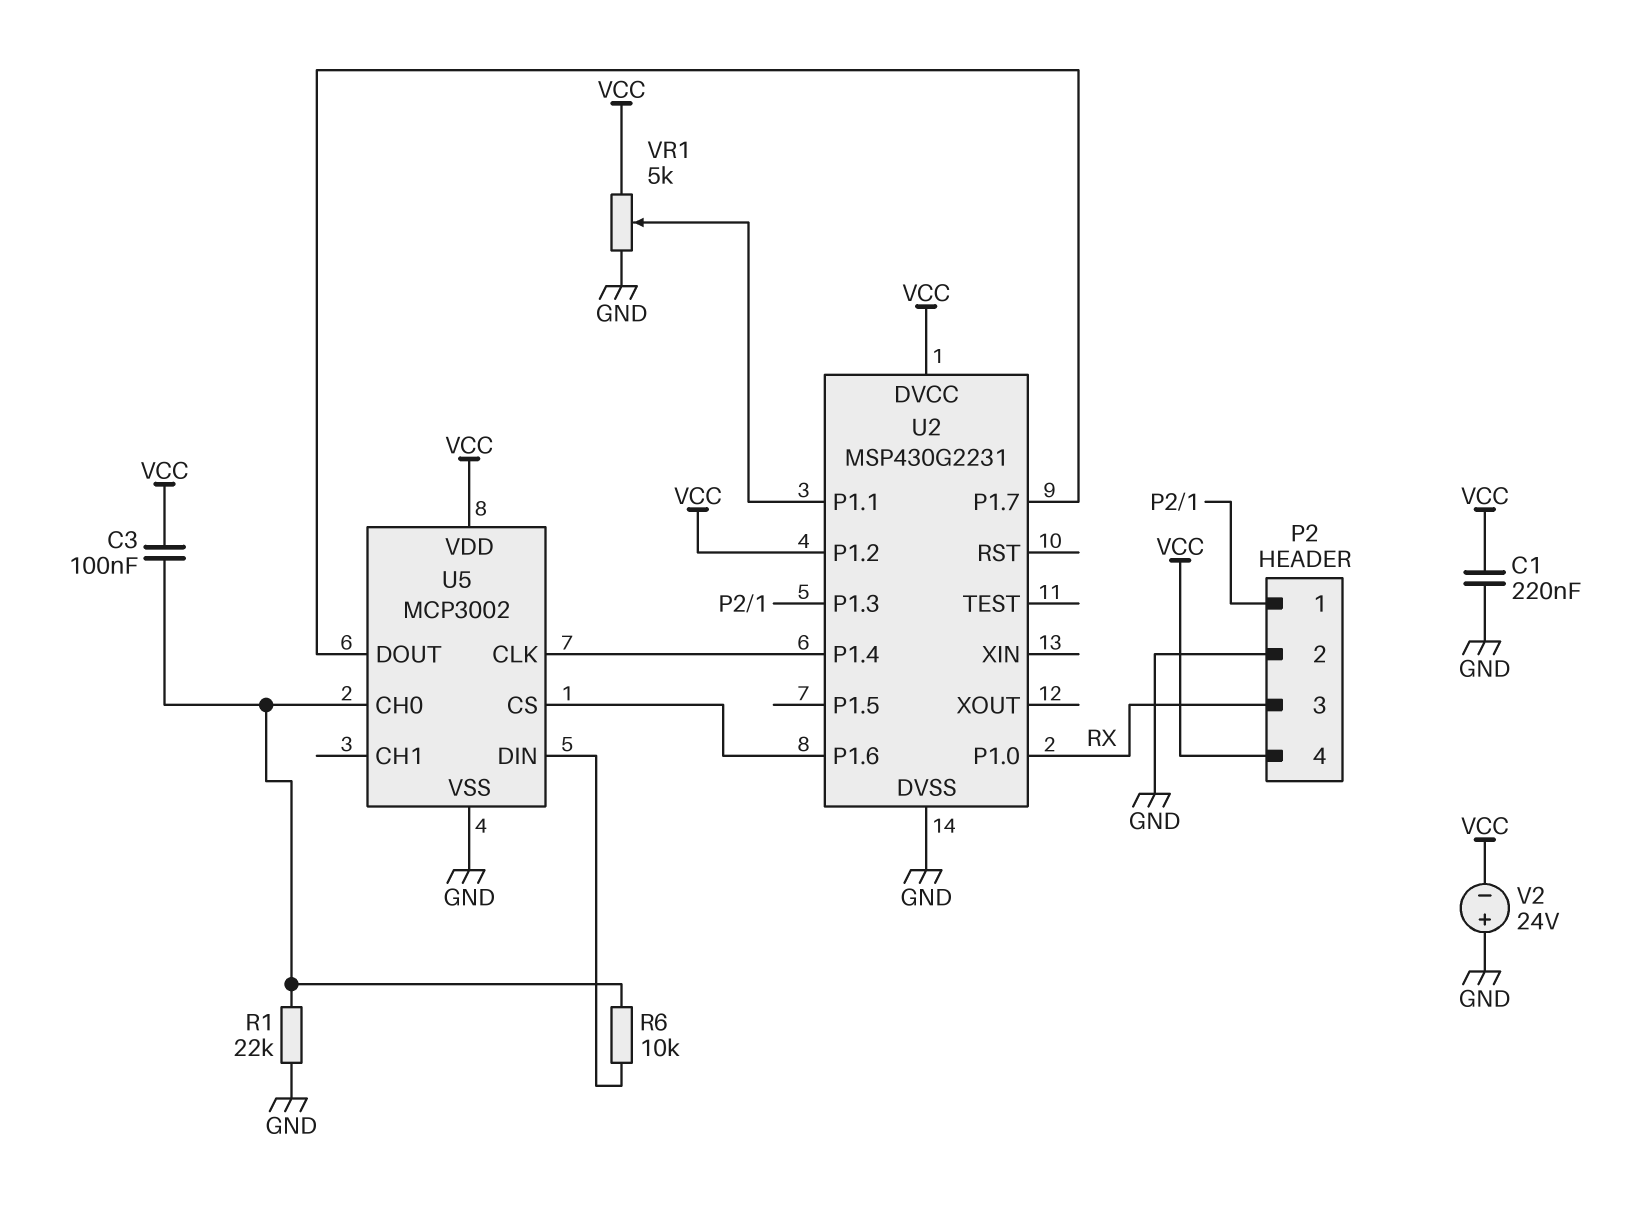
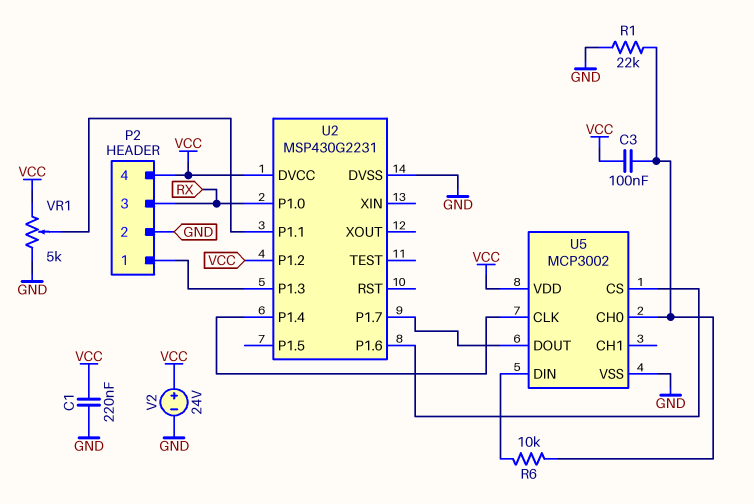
V2: 24V (plus GND, minus VCC) -> 24V (plus VCC, minus GND)

